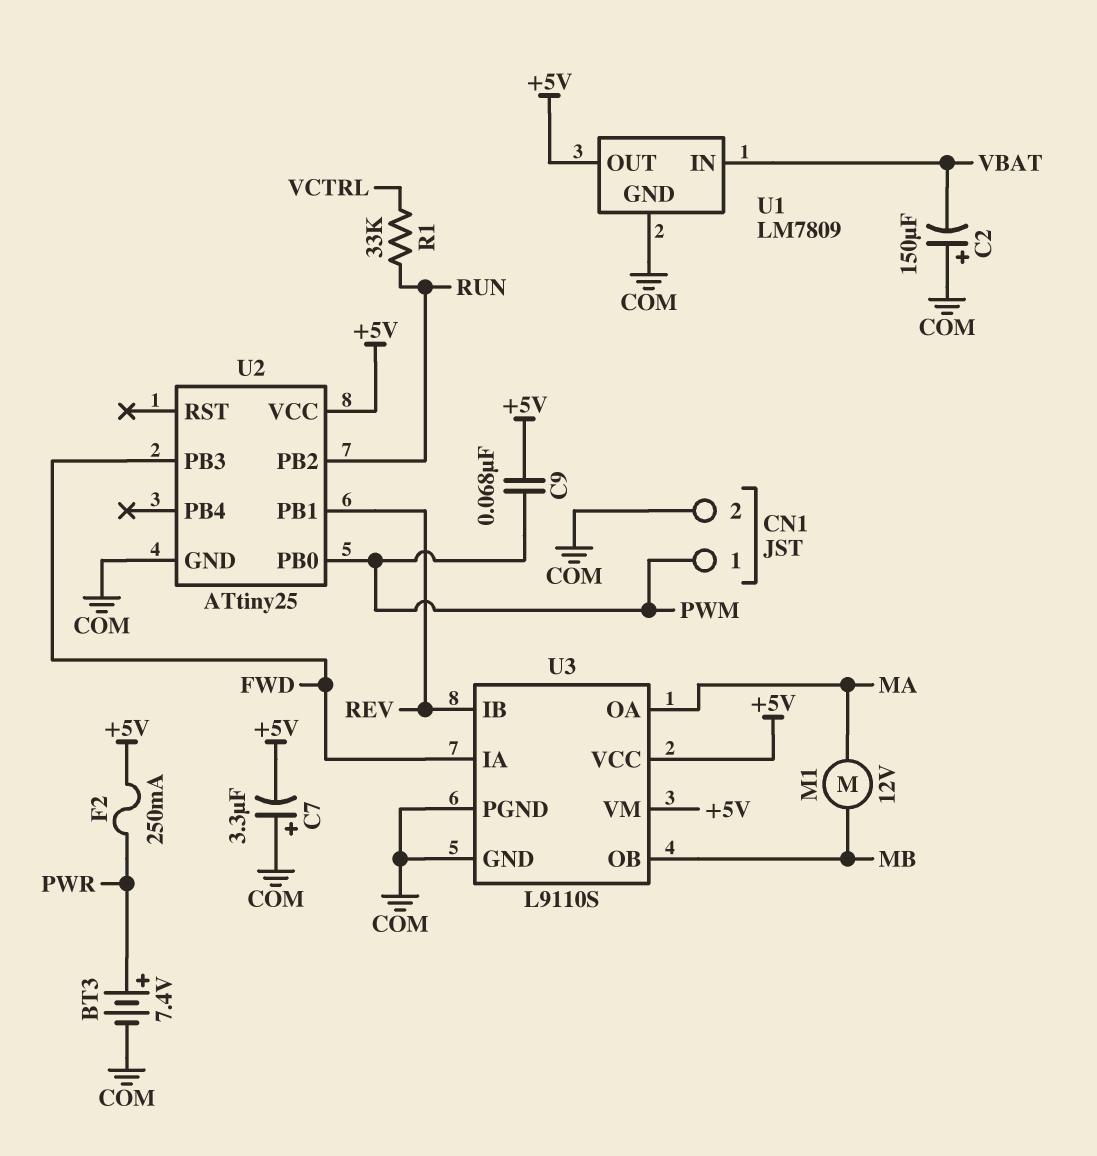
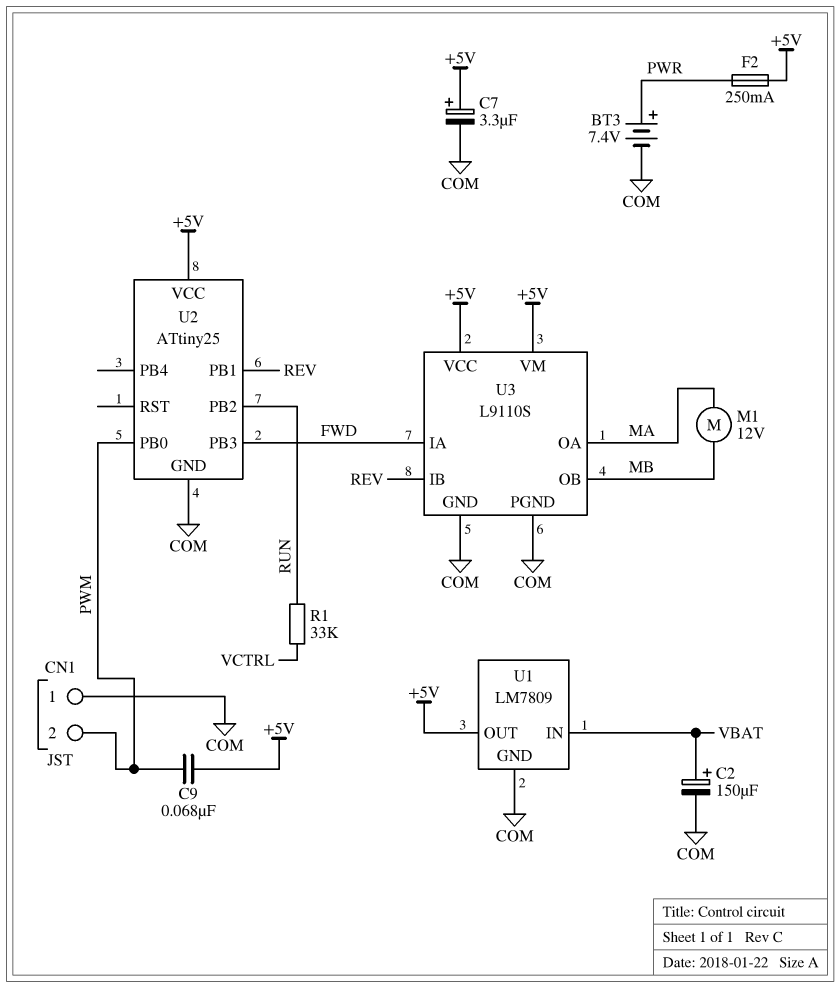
C2: 150uF (plus COM, minus VBAT) -> 150uF (plus VBAT, minus COM)
C7: 3.3uF (plus COM, minus +5V) -> 3.3uF (plus +5V, minus COM)
CN1 pin 1: PWM -> COM
CN1 pin 2: COM -> PWM

